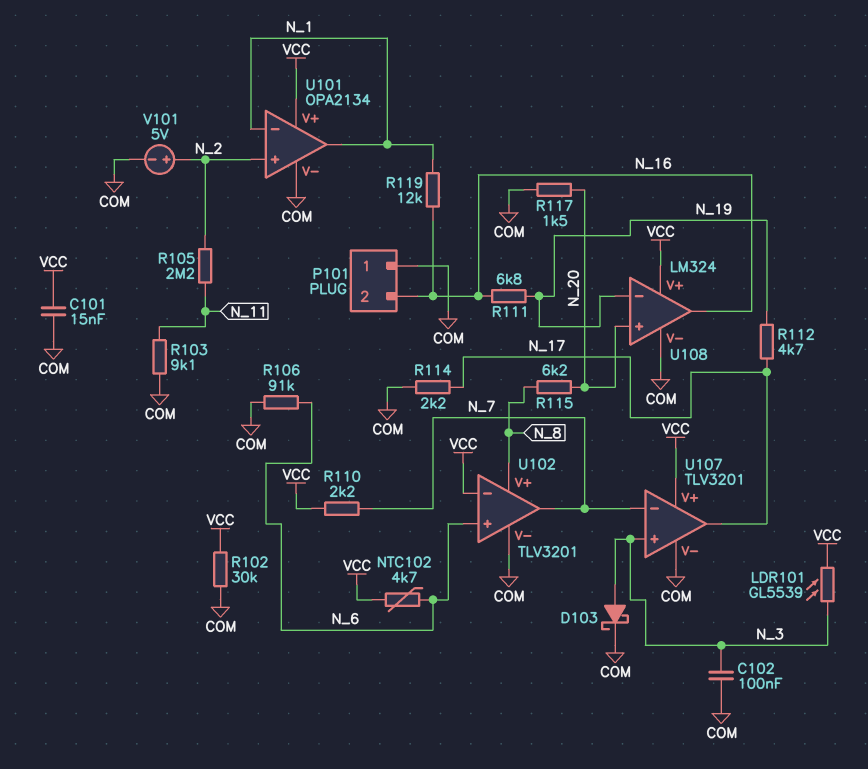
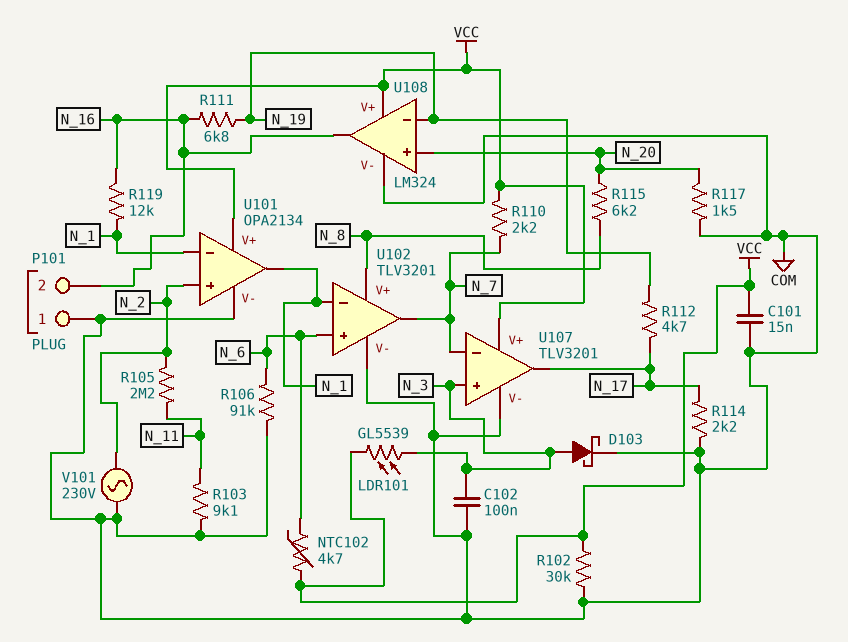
U102 pin in-: VCC -> N_1
V101: 5V (plus N_2, minus COM) -> AC 230V (COM, N_2)

